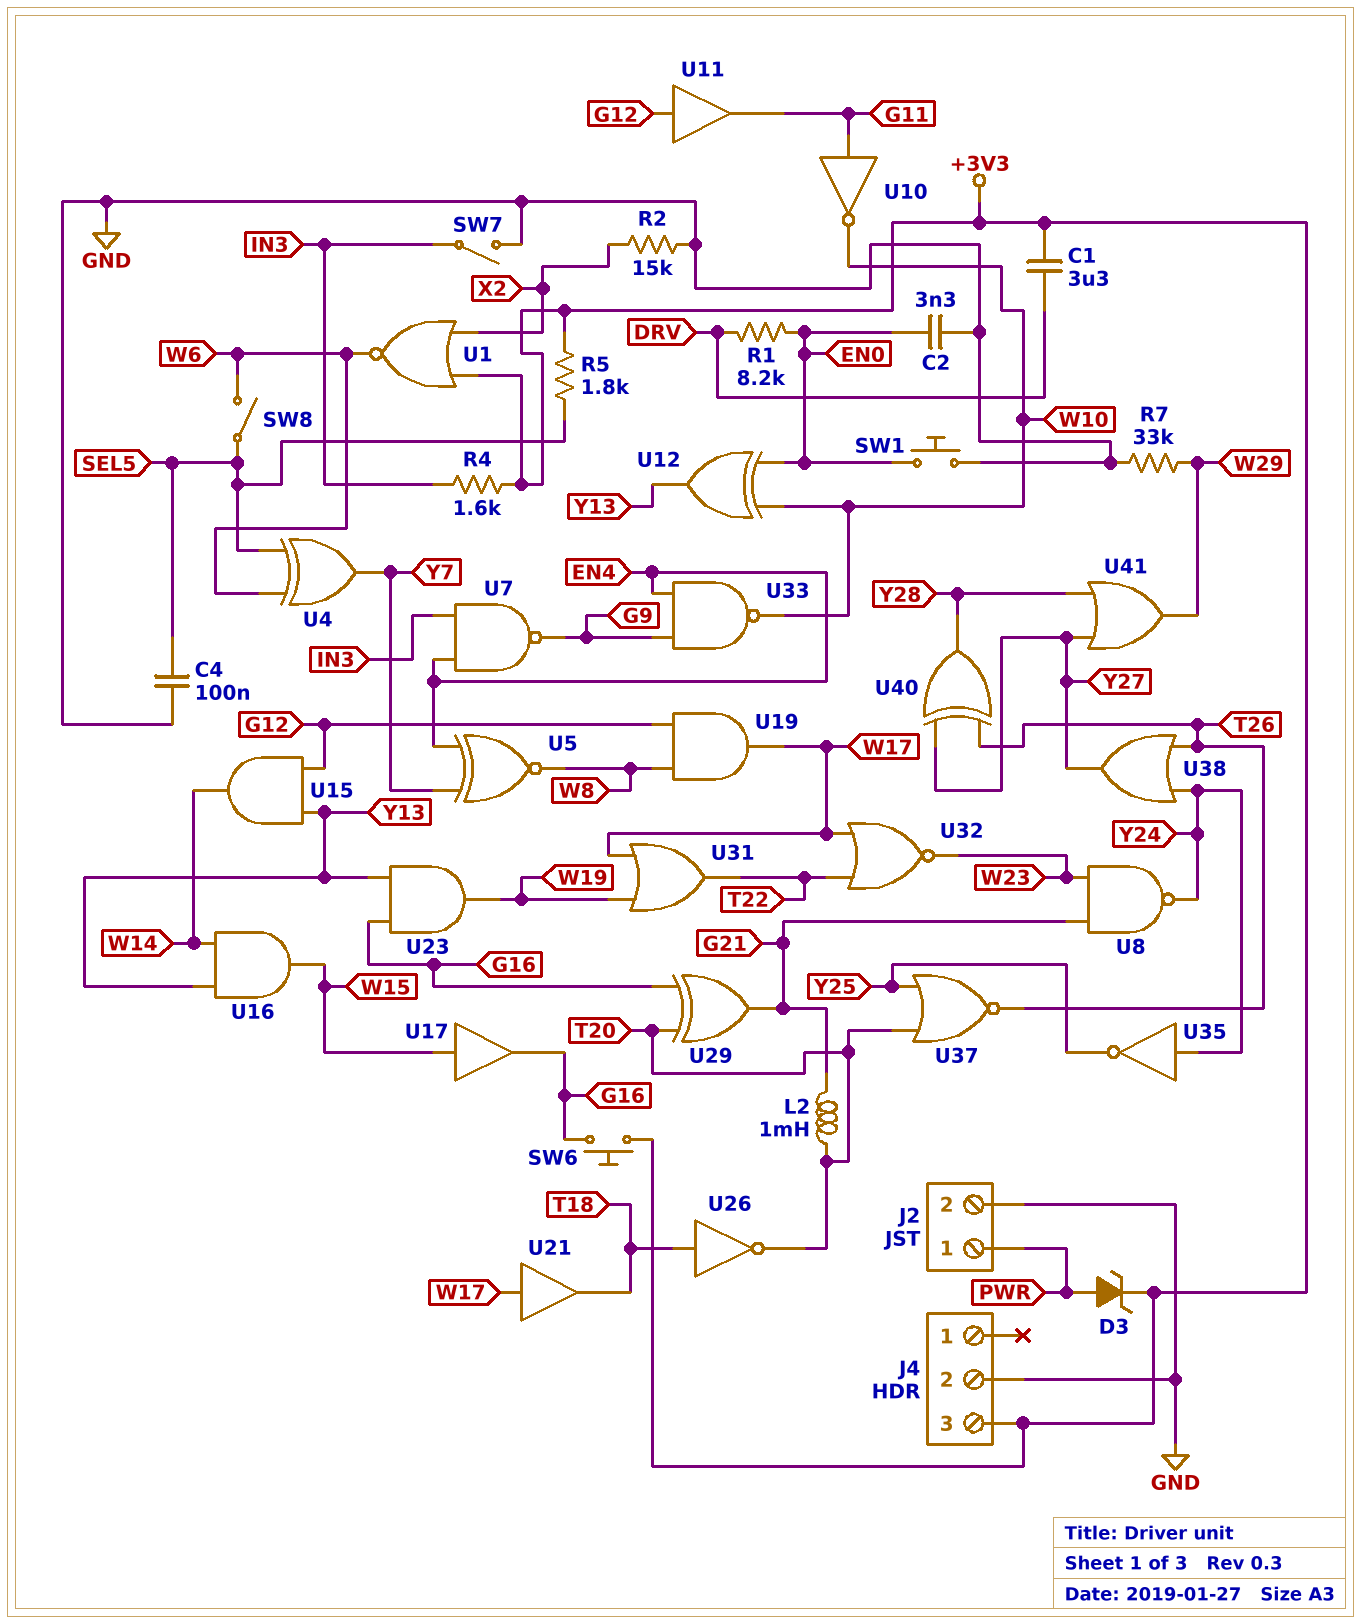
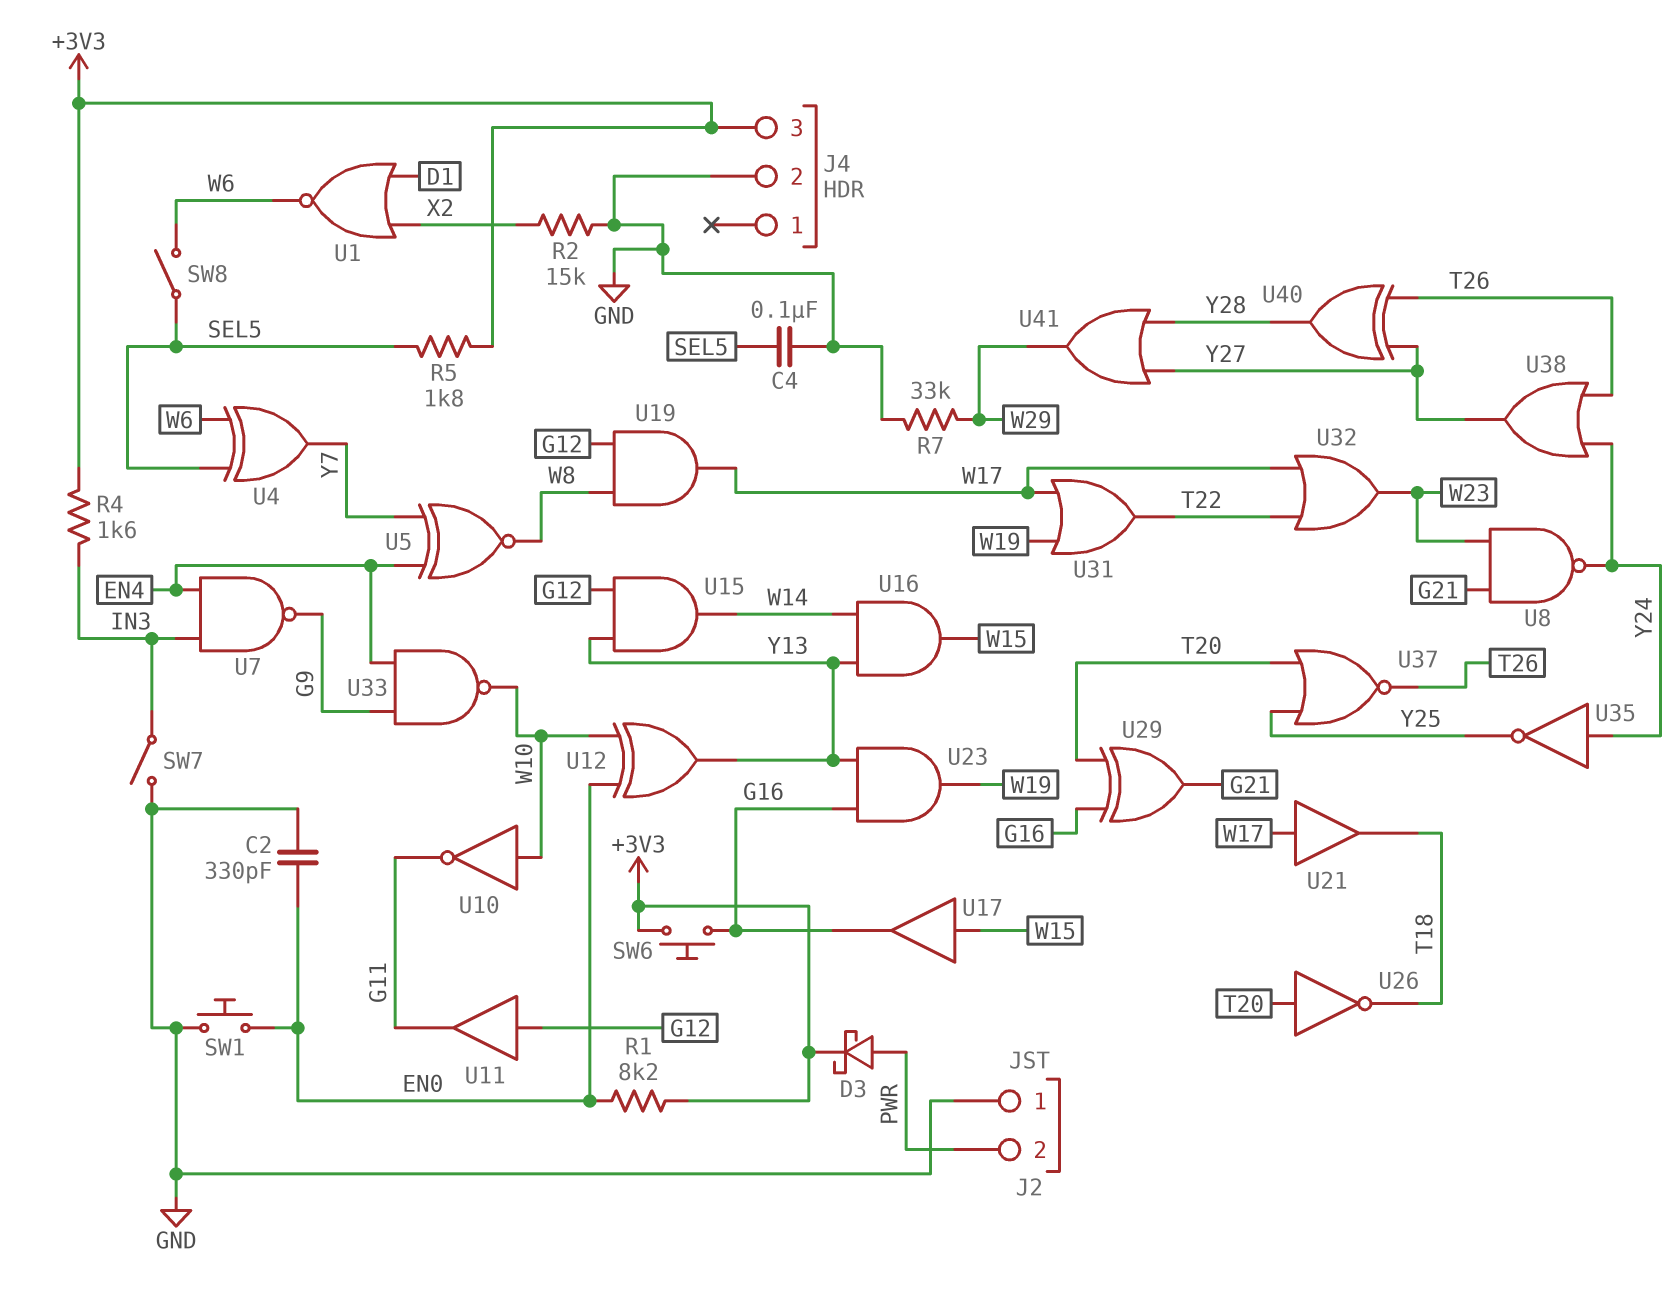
C1: 3.3uF (+3V3, DRV) -> none
C2: 3.3nF (EN0, GND) -> 330pF (EN0, GND)
D3: zener (A PWR, K +3V3) -> schottky (A PWR, K +3V3)
J2 pin 1: PWR -> GND
J2 pin 2: GND -> PWR
L2: 1mH (G21, T20) -> none
R1: 8.2k (DRV, EN0) -> 8.2k (+3V3, EN0)
U1: NOR (in +3V3, in X2, out W6) -> NOR (in D1, in X2, out W6)
U10: NOT (in G11, out W10) -> NOT (in W10, out G11)
U26: NOT (in T18, out T20) -> NOT (in T20, out T18)
U32: NOR (in T22, in W17, out W23) -> OR (in T22, in W17, out W23)

